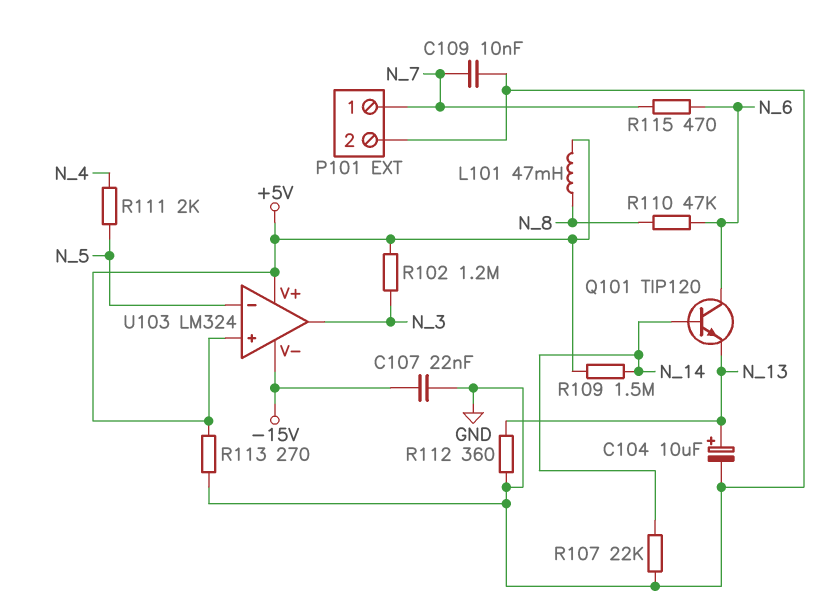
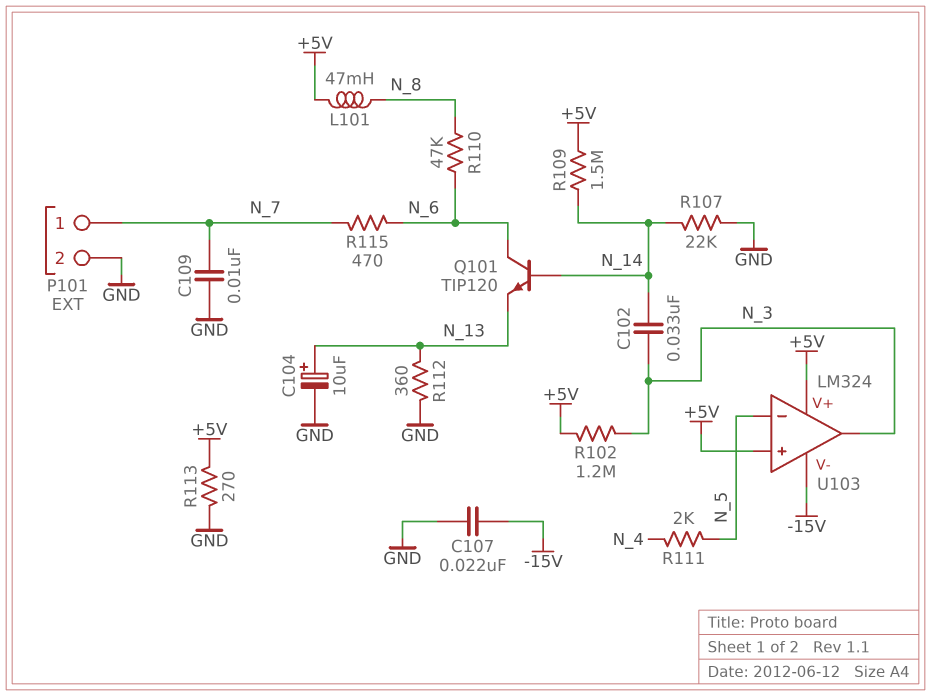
C102: none -> 33nF (N_3, N_14)

